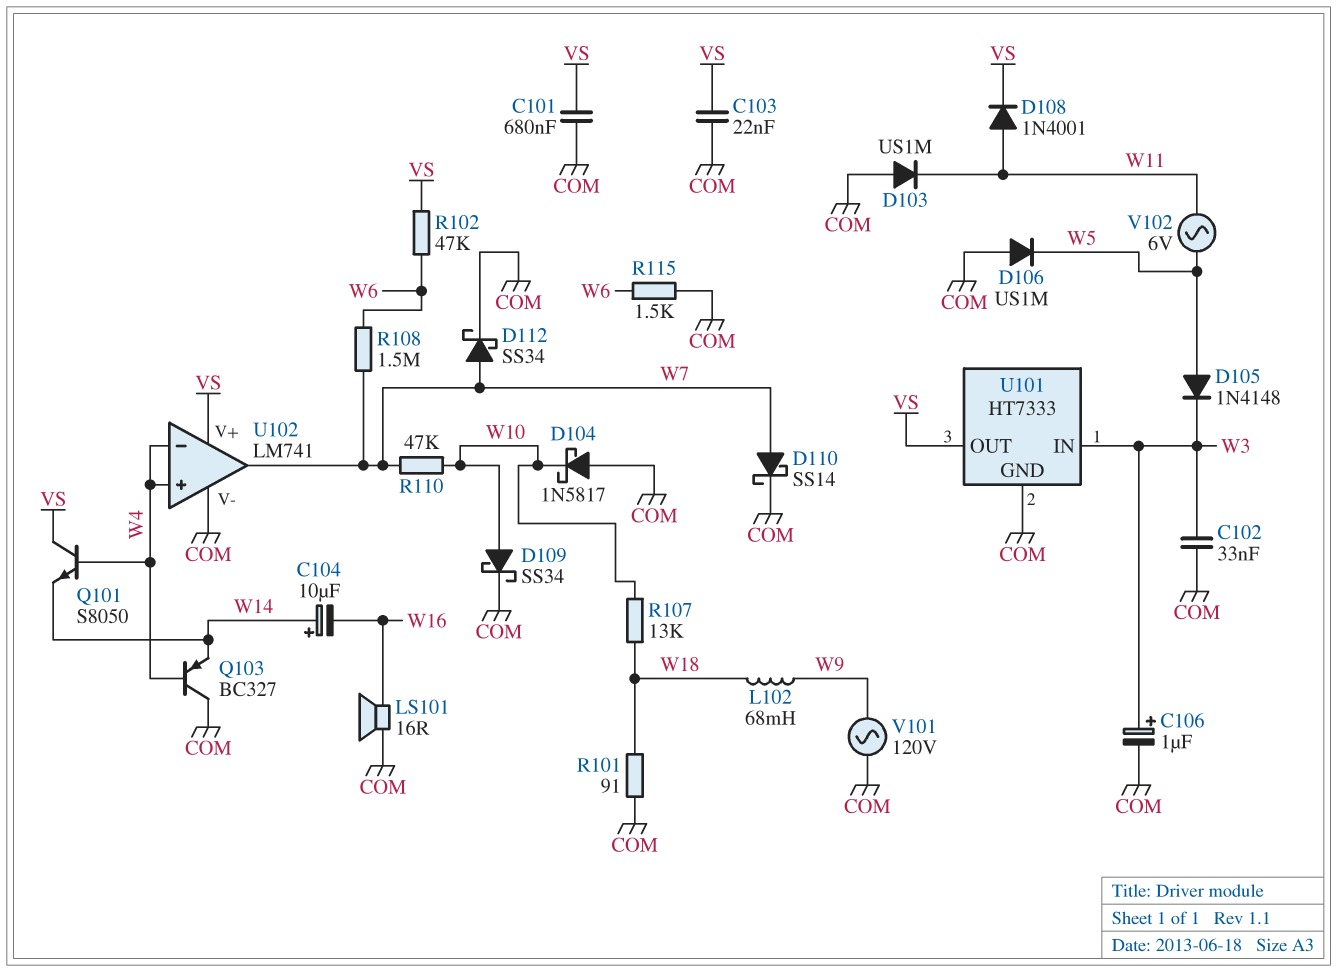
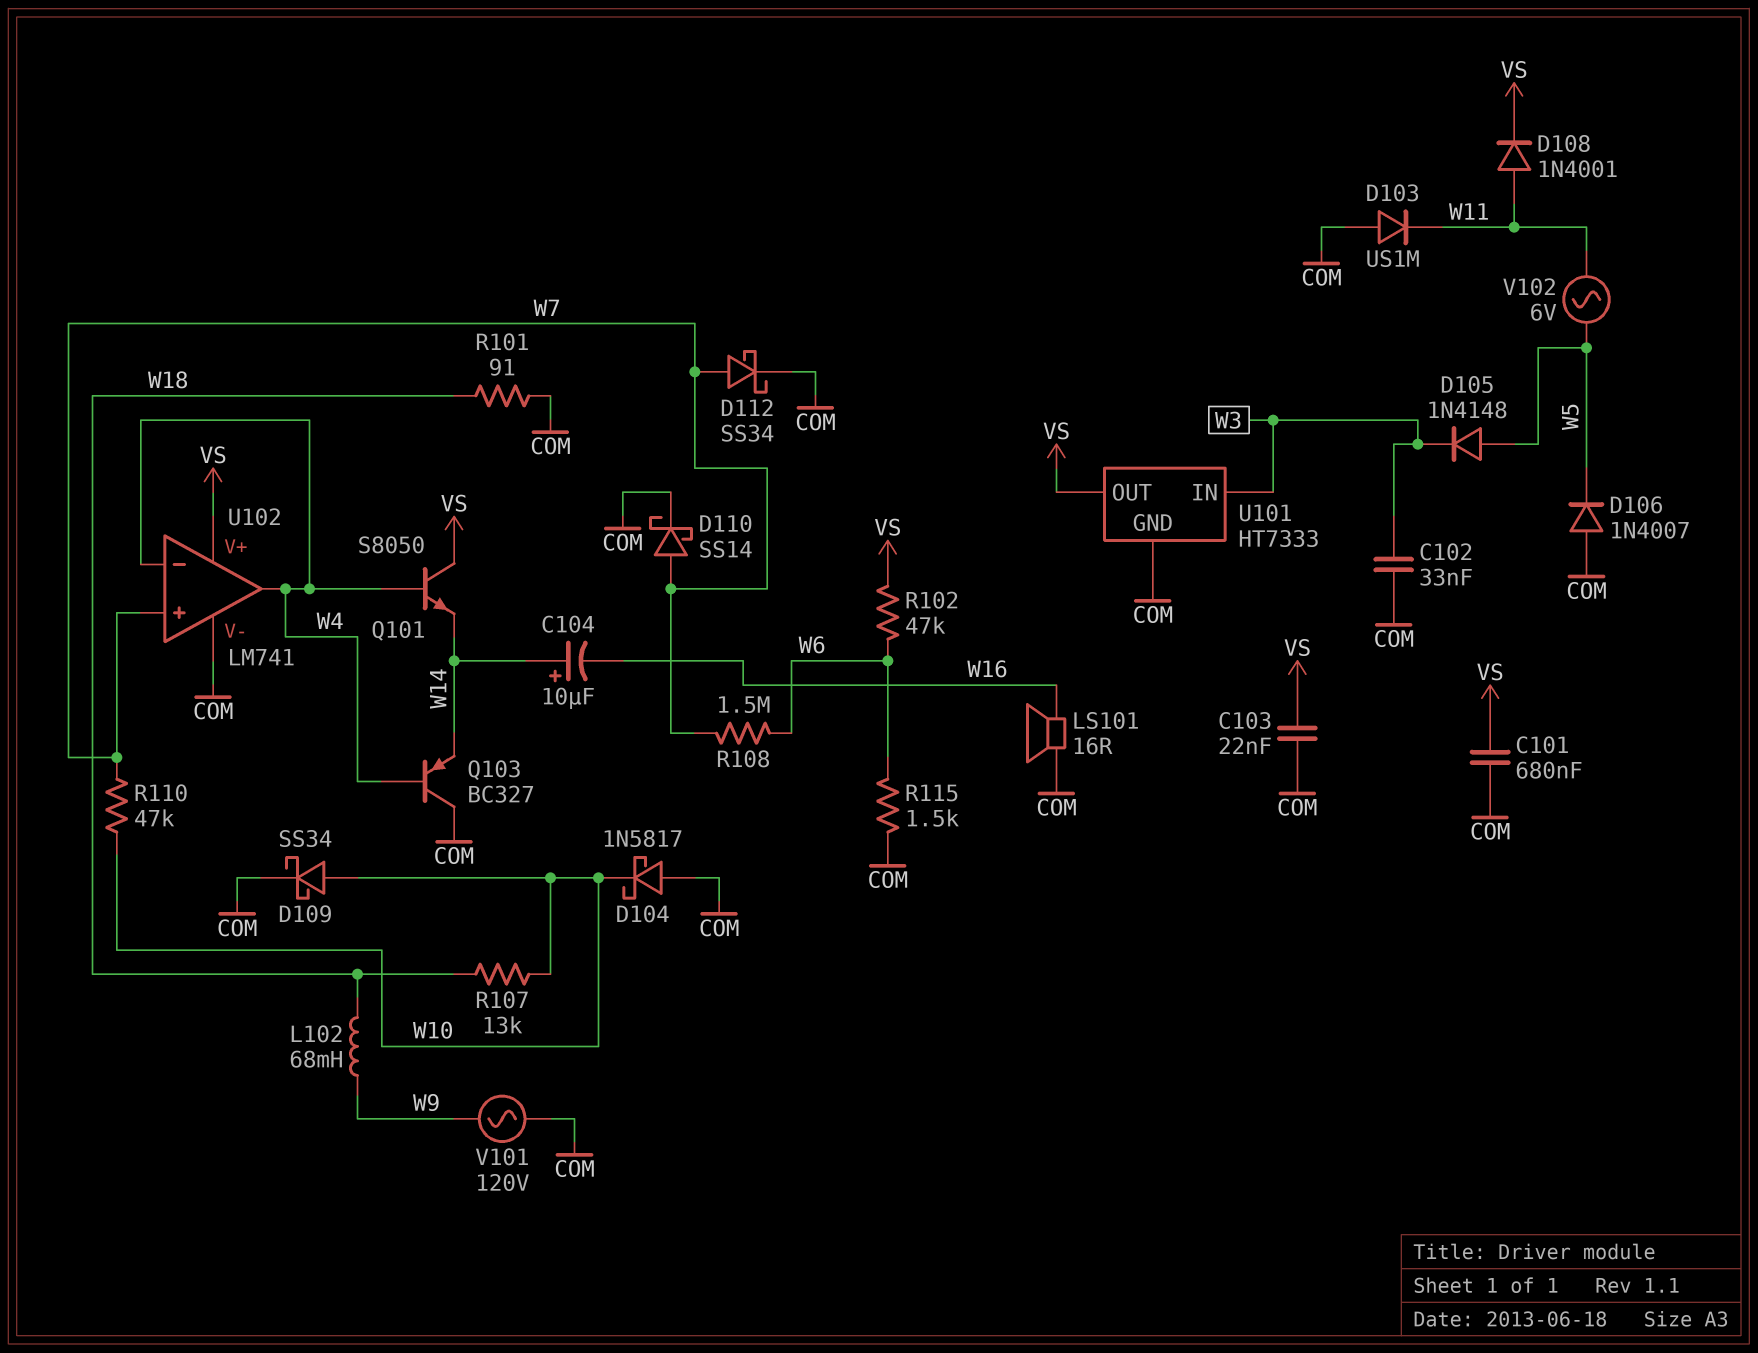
C106: 1uF (plus W3, minus COM) -> none
D106: diode US1M (A COM, K W5) -> diode 1N4007 (A COM, K W5)
U102 pin in+: W4 -> W7
U102 pin out: W7 -> W4

